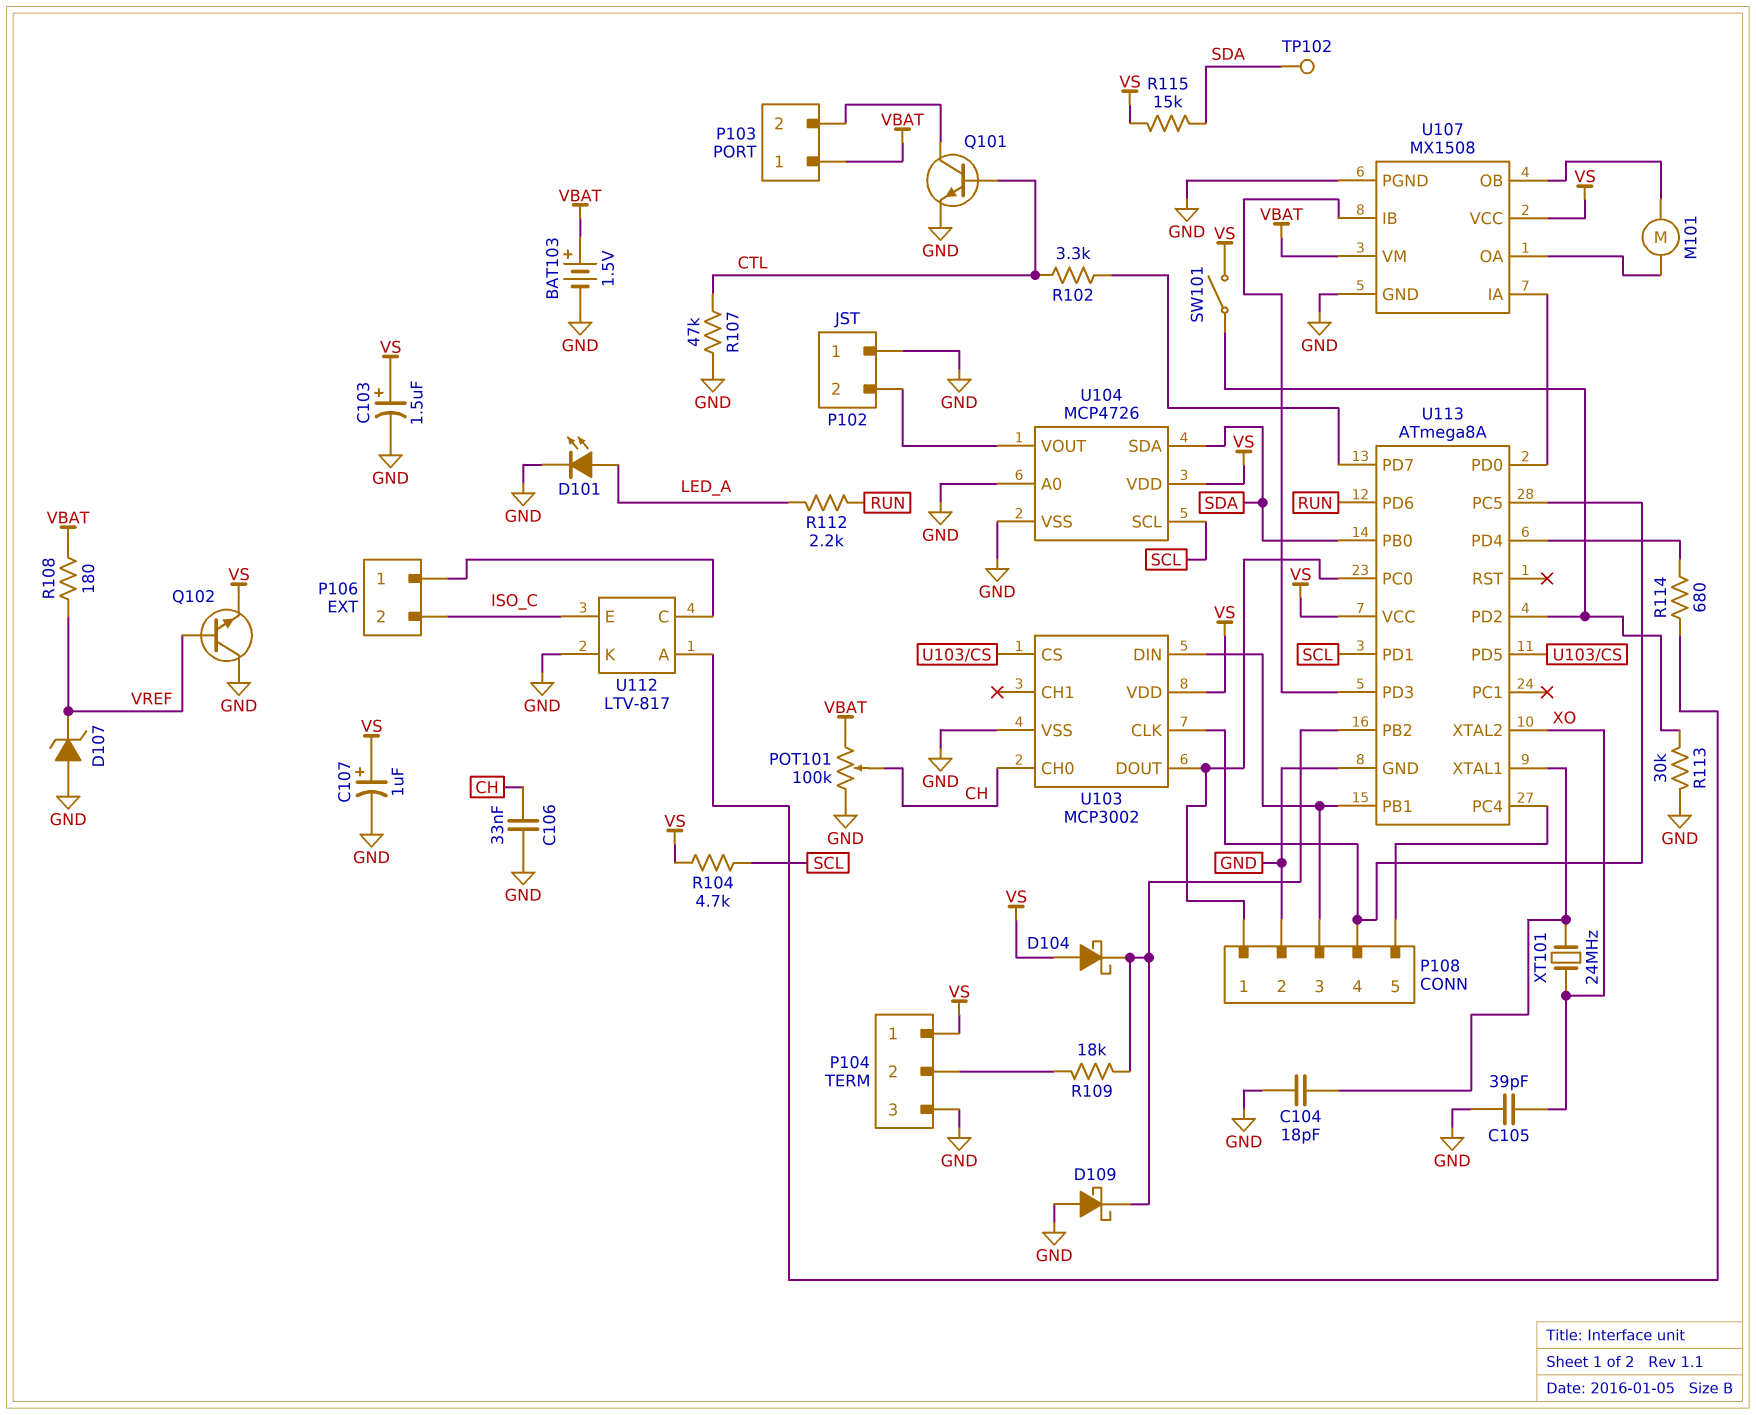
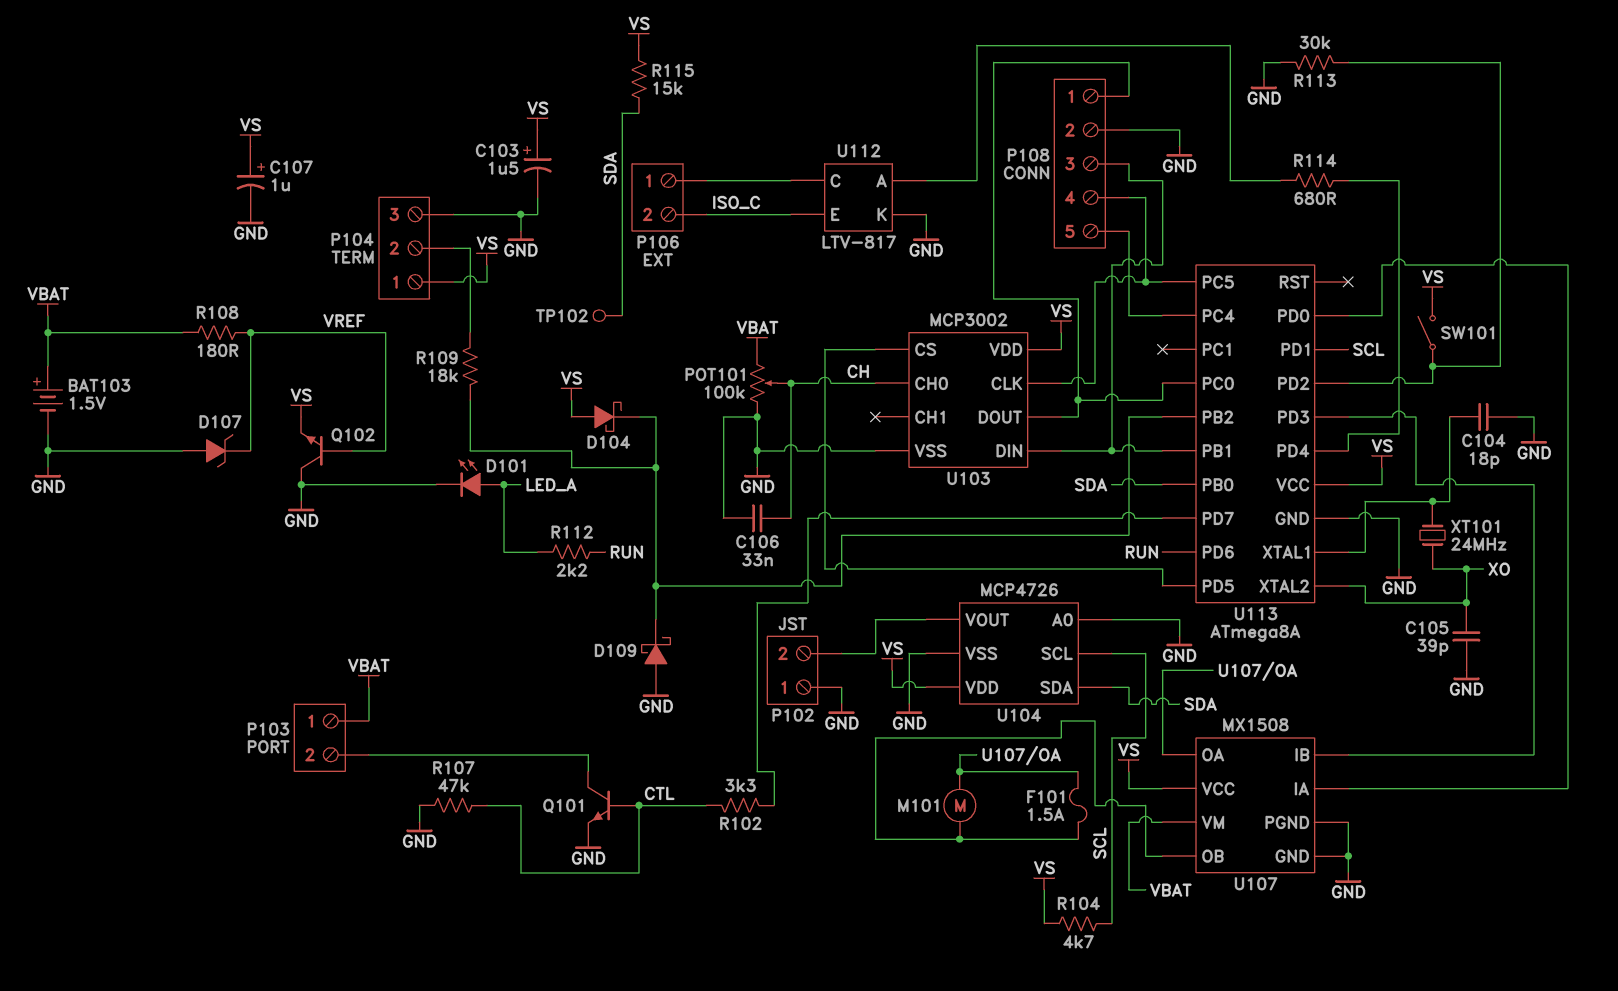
F101: none -> 1.5A (U107/OA, U107/OB)

